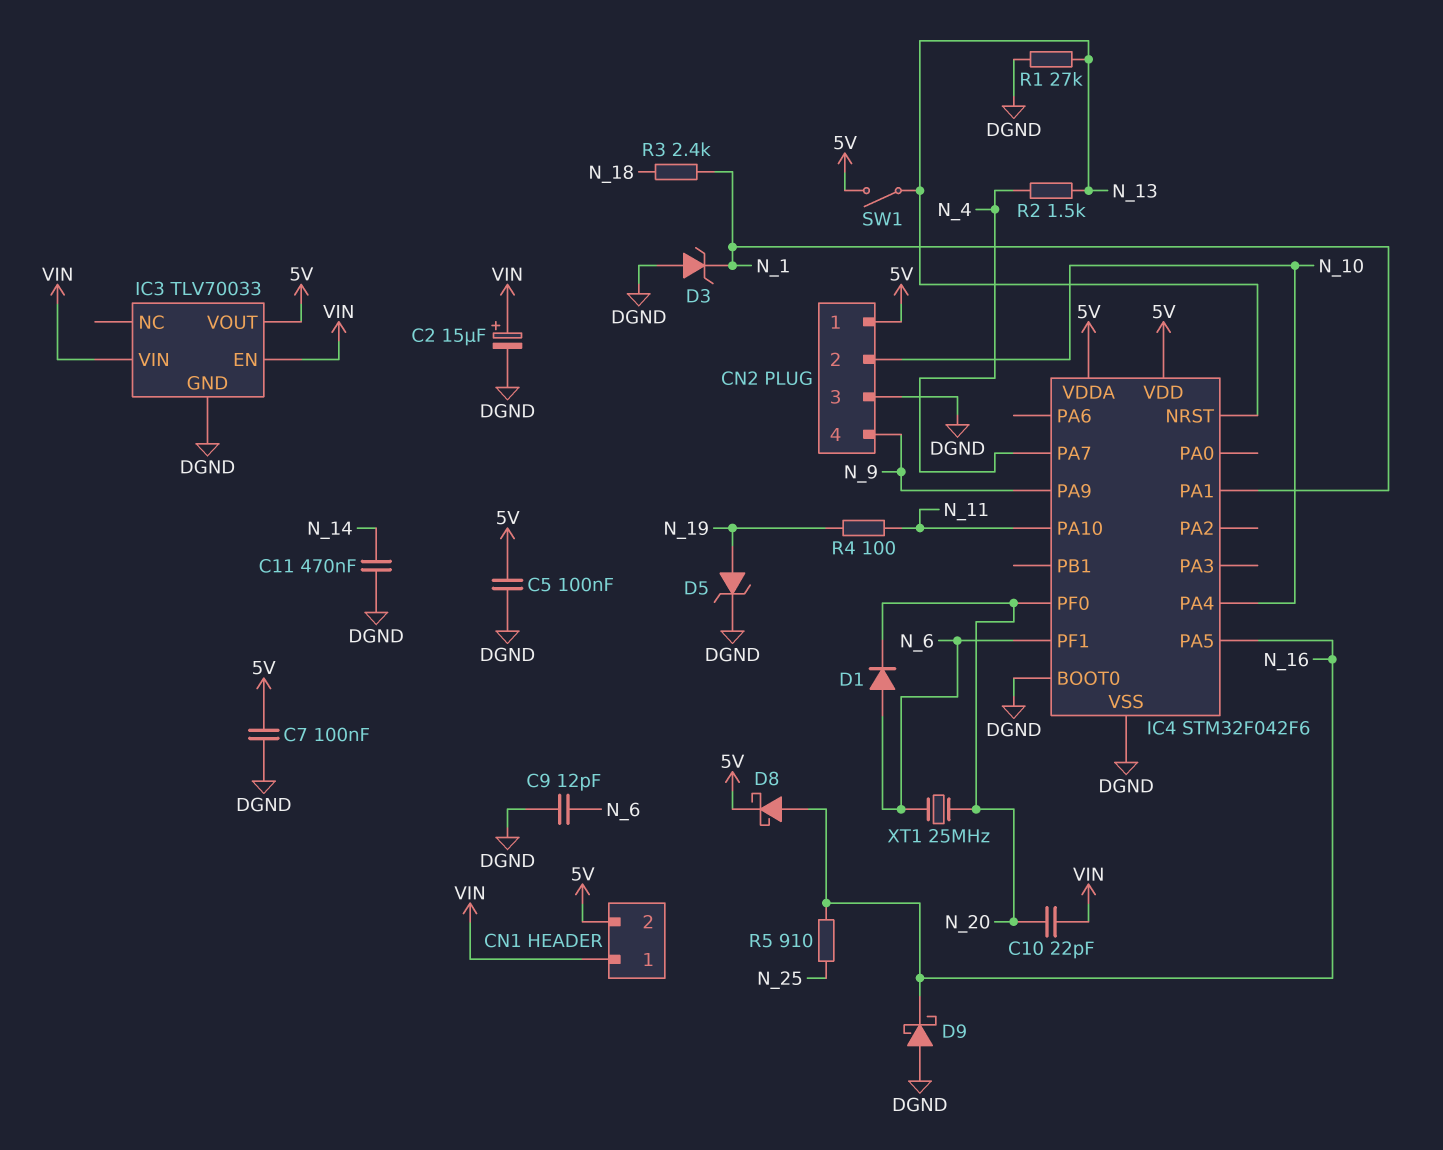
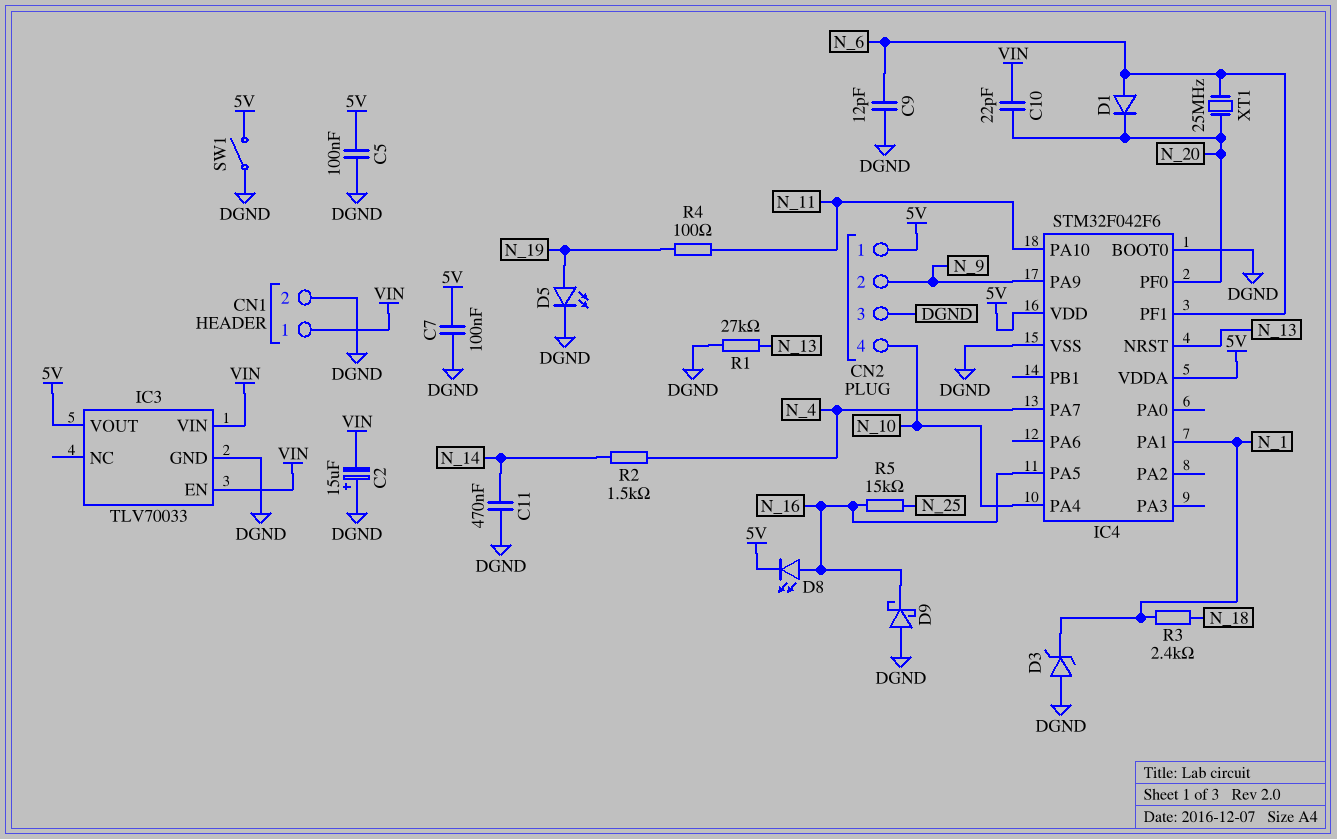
C2: 15uF (plus VIN, minus DGND) -> 15uF (plus DGND, minus VIN)
CN1 pin 2: 5V -> DGND
CN2 pin 2: N_10 -> N_9
CN2 pin 4: N_9 -> N_10
D5: zener (A N_19, K DGND) -> LED (A N_19, K DGND)
D8: schottky (A N_16, K 5V) -> LED (A N_16, K 5V)
R2: 1.5k (N_4, N_13) -> 1.5k (N_4, N_14)
R5: 910 (N_16, N_25) -> 15k (N_16, N_25)
SW1: switch (5V, N_13) -> switch (5V, DGND)

